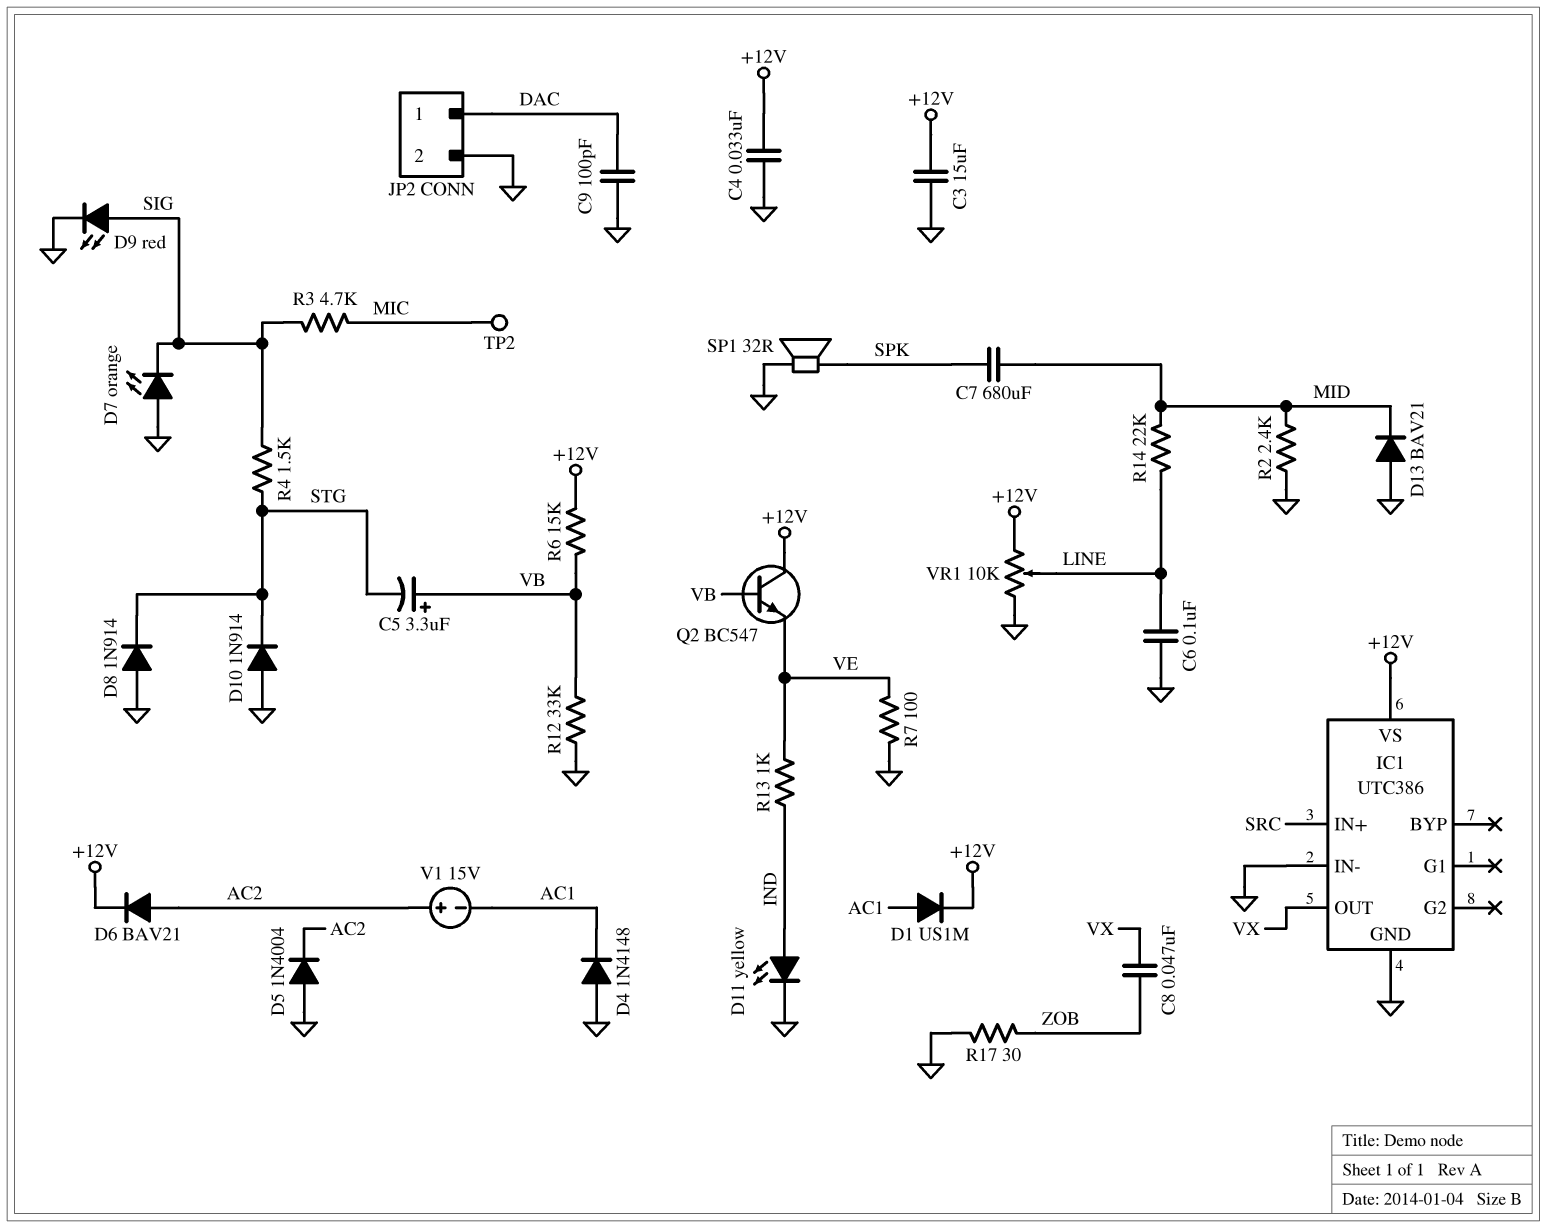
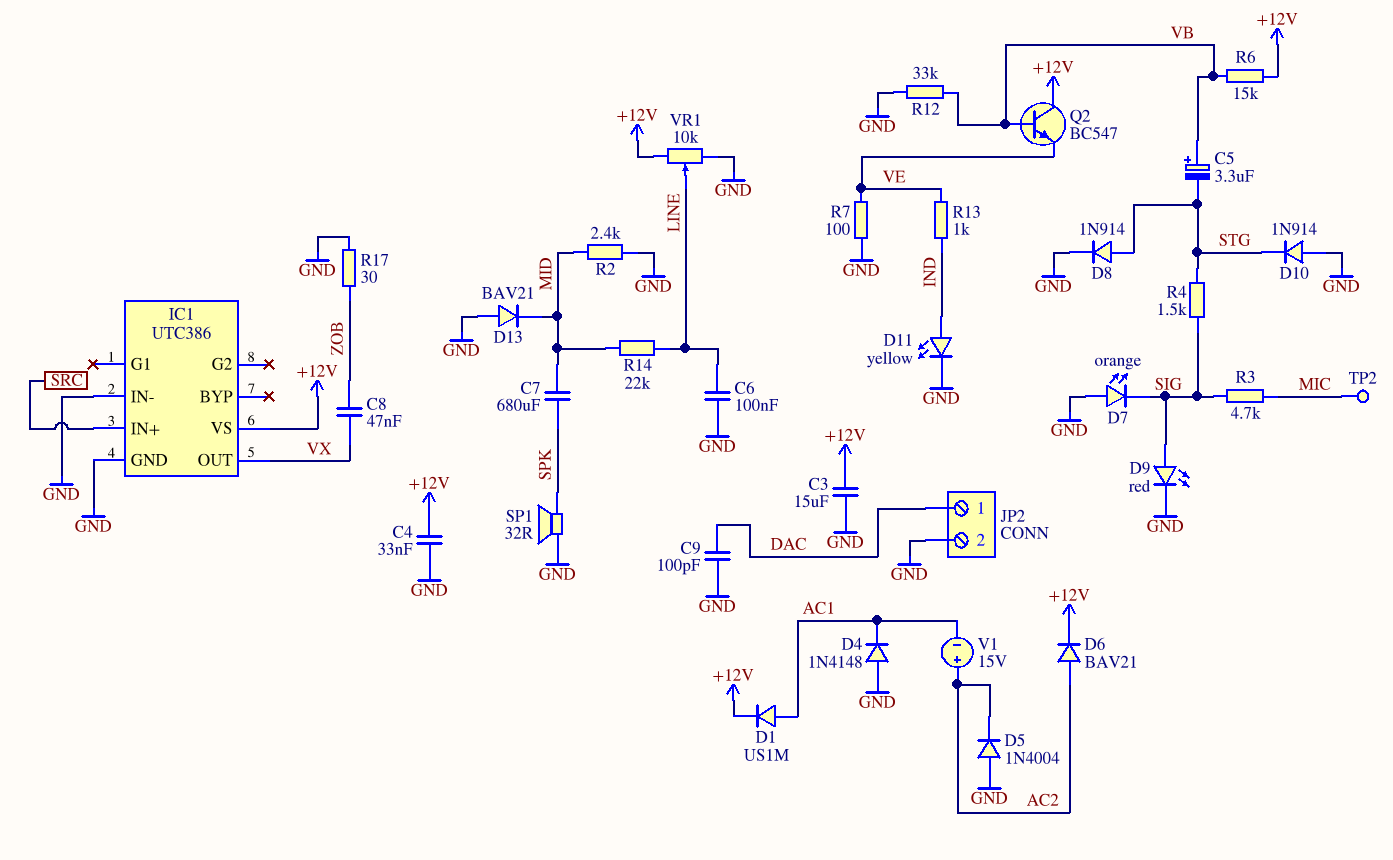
D8: diode 1N914 (A GND, K STG) -> diode 1N914 (A STG, K GND)

